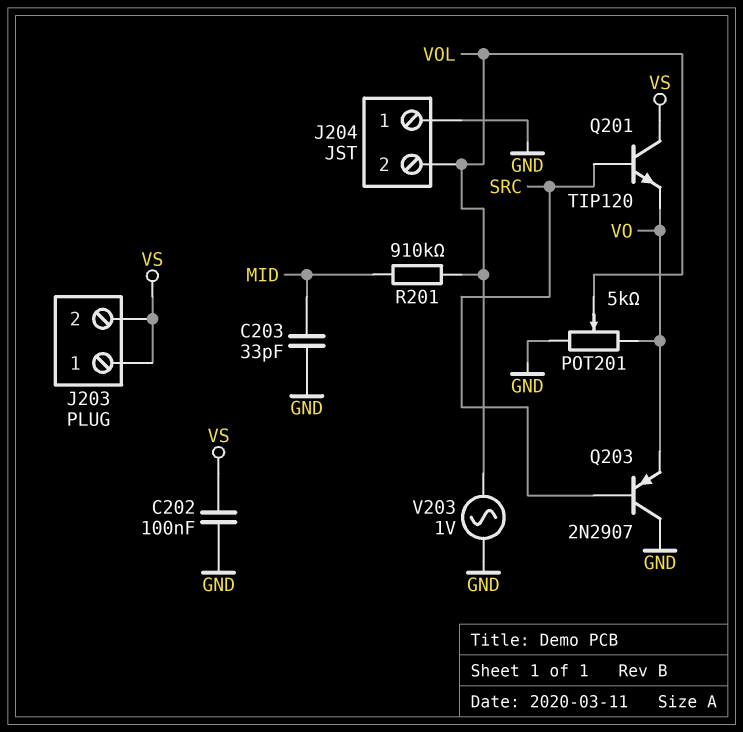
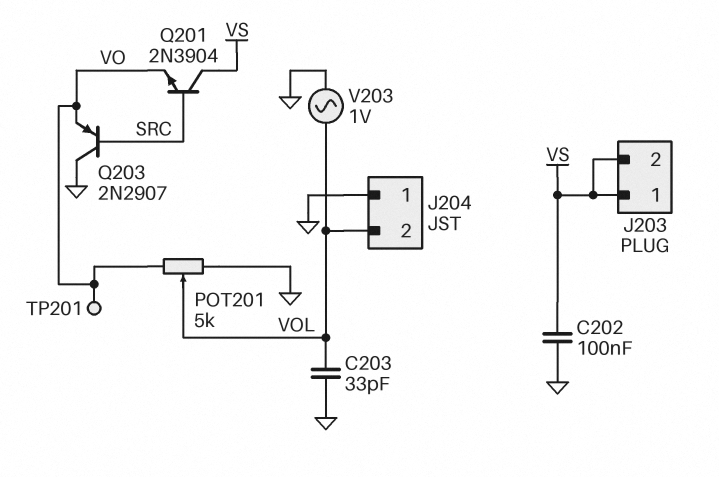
C203: 33pF (GND, MID) -> 33pF (GND, VOL)
Q201: NPN TIP120 (B SRC, C VS, E VO) -> NPN 2N3904 (B SRC, C VS, E VO)
R201: 910k (MID, VOL) -> none
TP201: none -> test point (VO)

